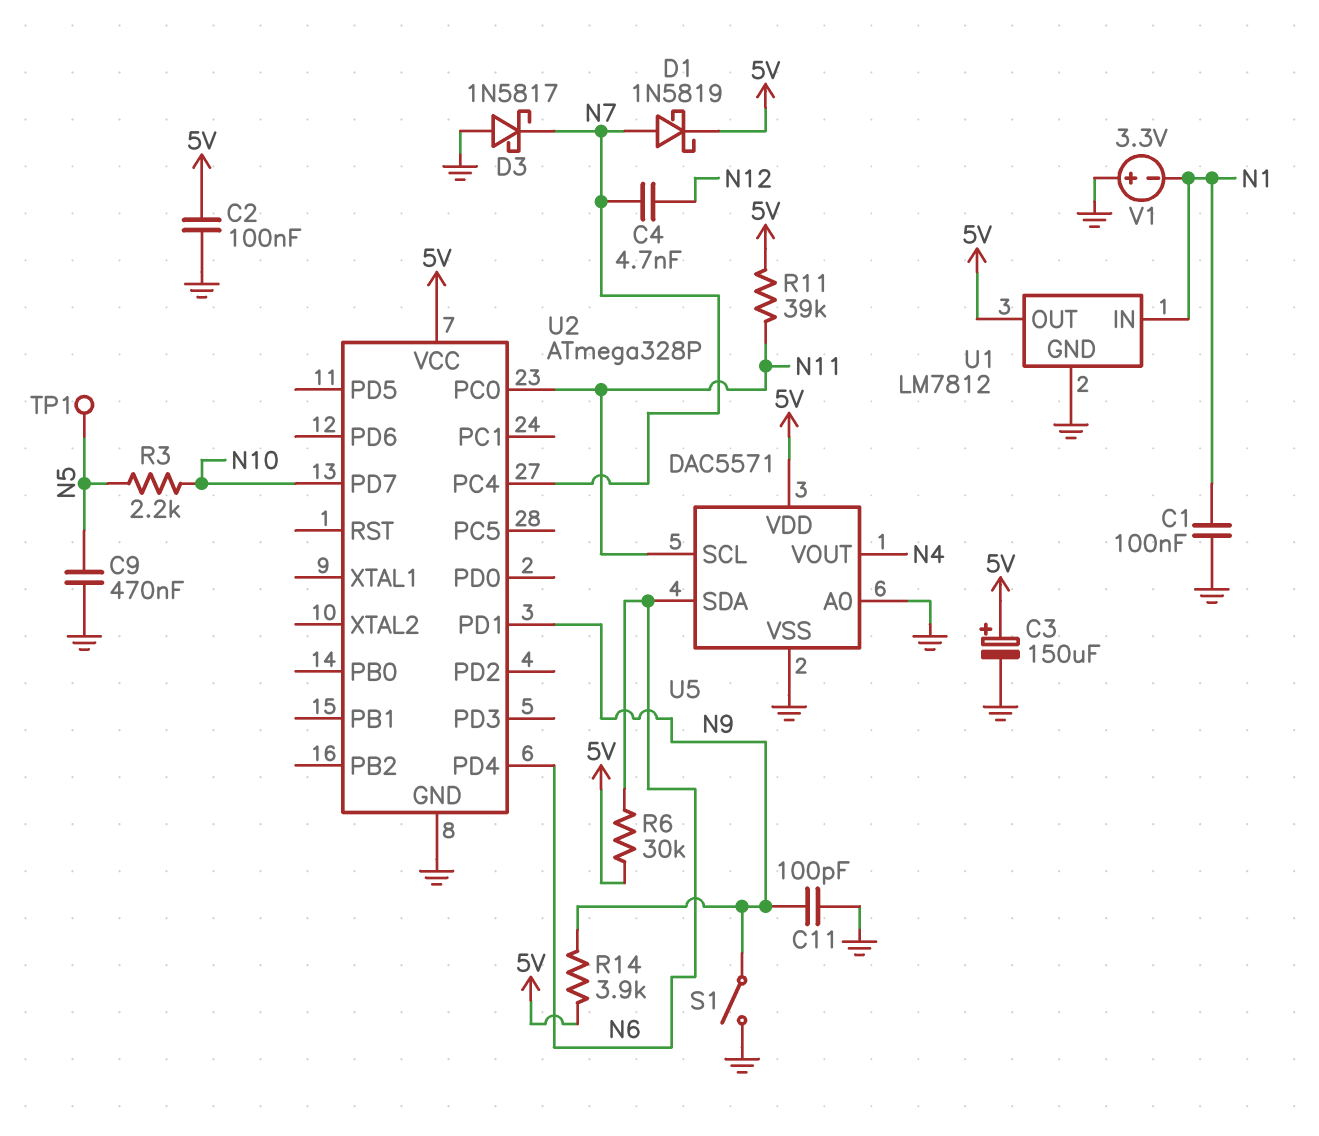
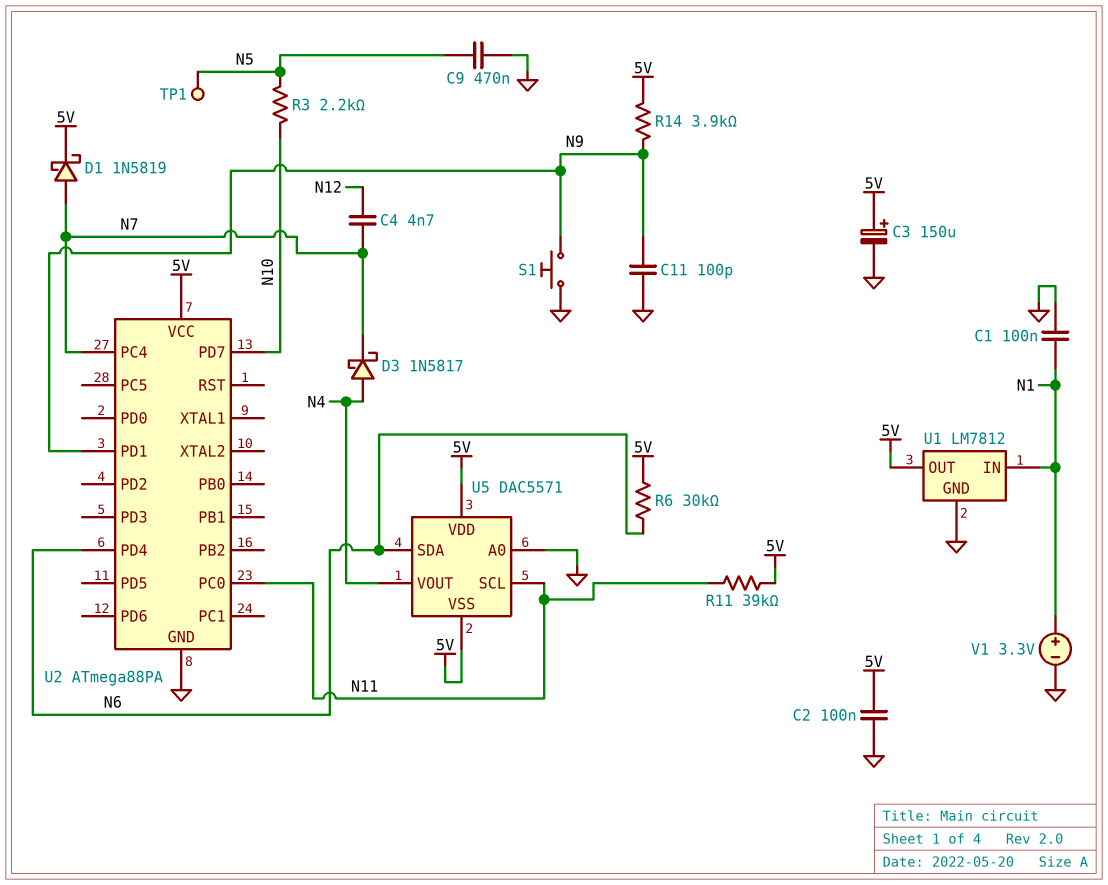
D3: schottky 1N5817 (A GND, K N7) -> schottky 1N5817 (A N4, K N7)
S1: switch (GND, N9) -> button (GND, N9)
U2: ATmega328P -> ATmega88PA
U5 pin VSS: GND -> 5V
V1: 3.3V (plus GND, minus N1) -> 3.3V (plus N1, minus GND)

